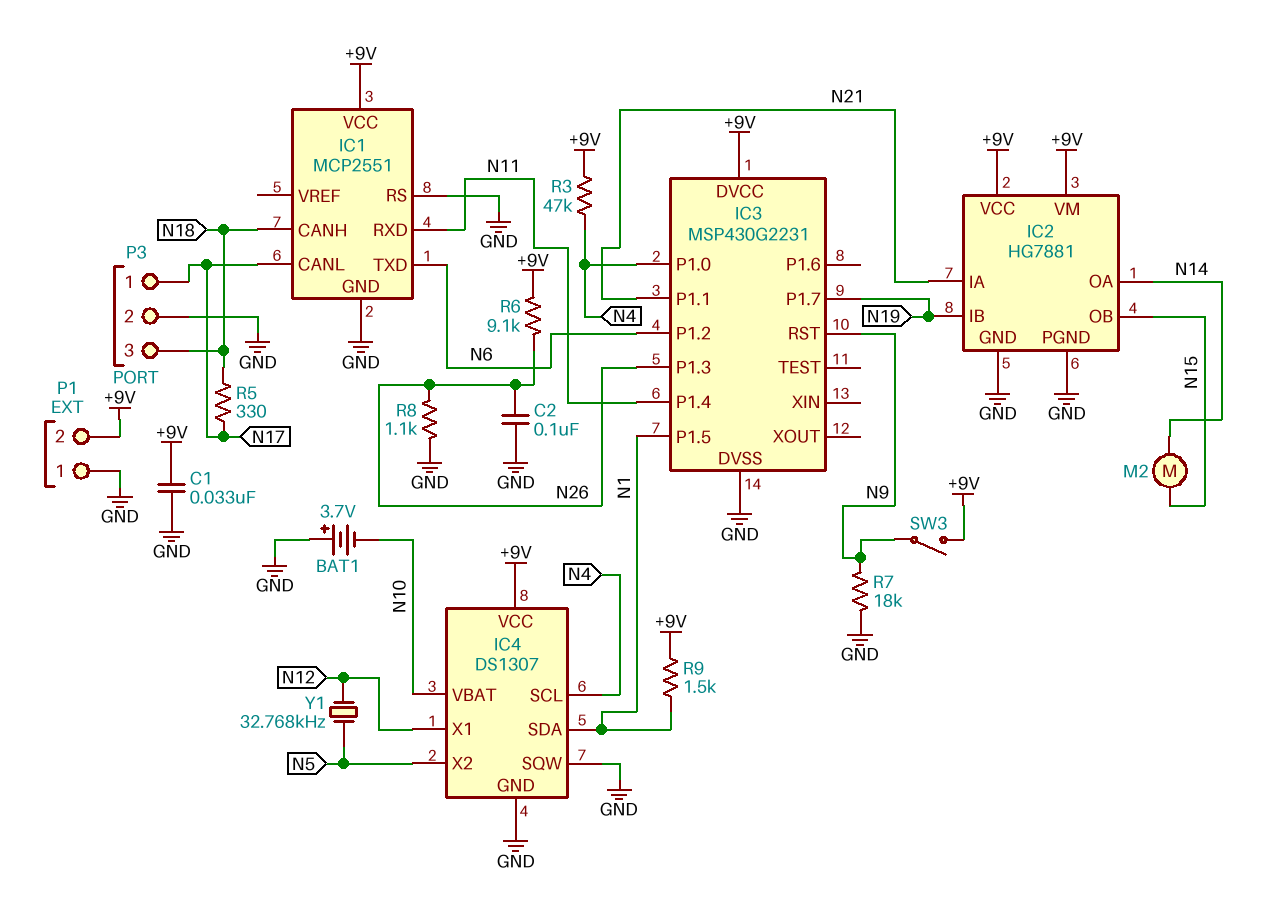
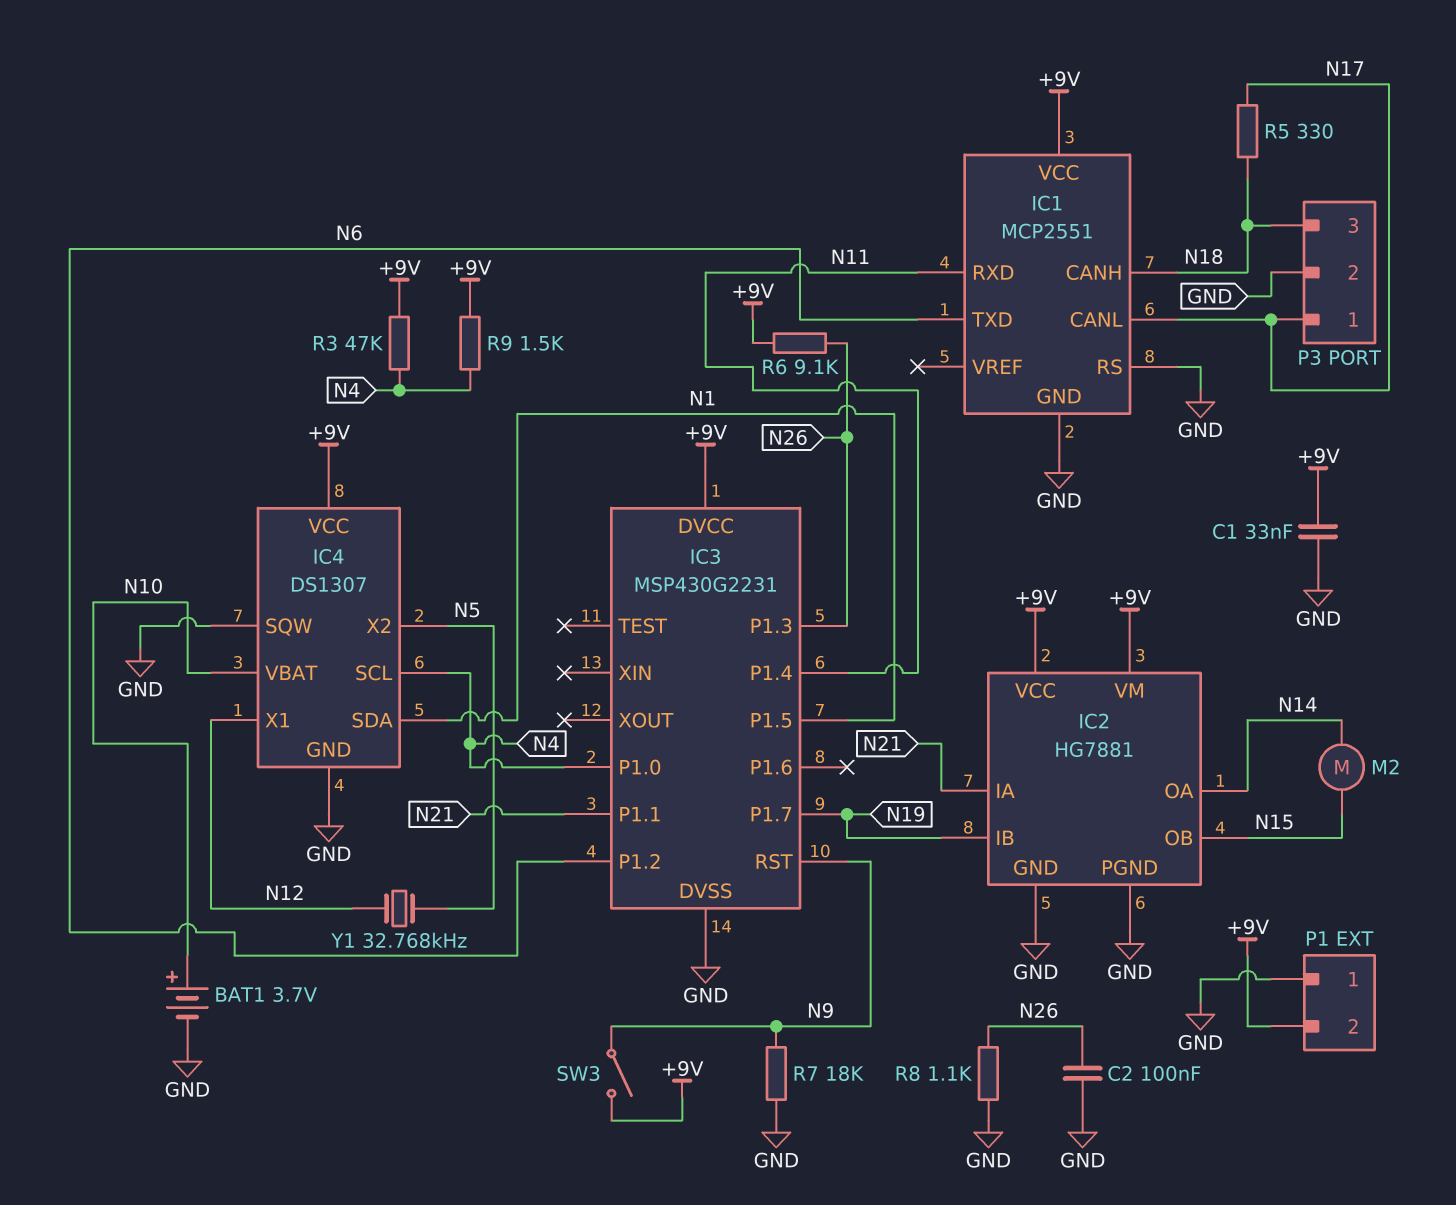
BAT1: 3.7V (plus GND, minus N10) -> 3.7V (plus N10, minus GND)
R9: 1.5k (+9V, N1) -> 1.5k (+9V, N4)

